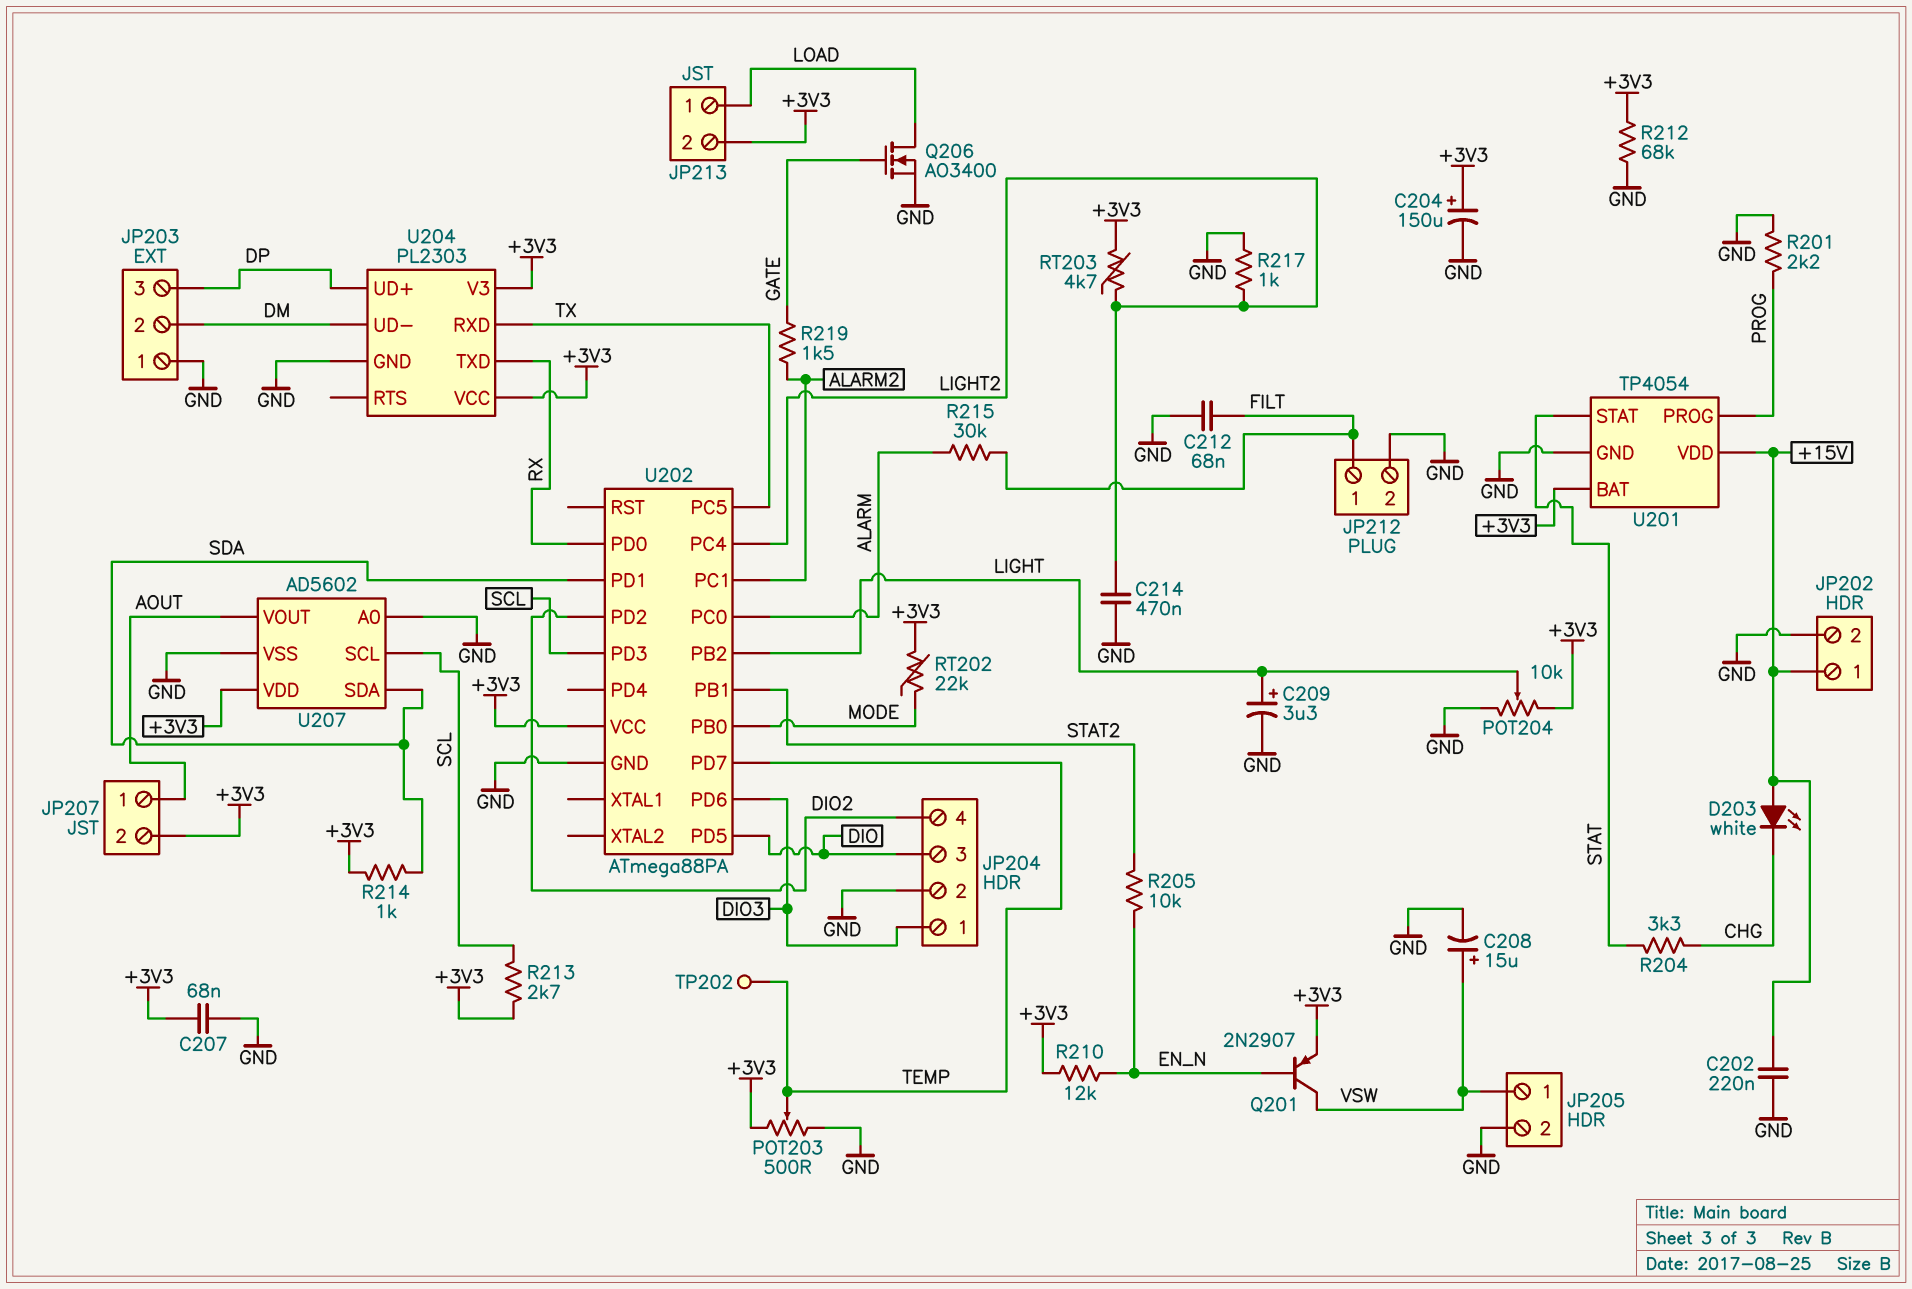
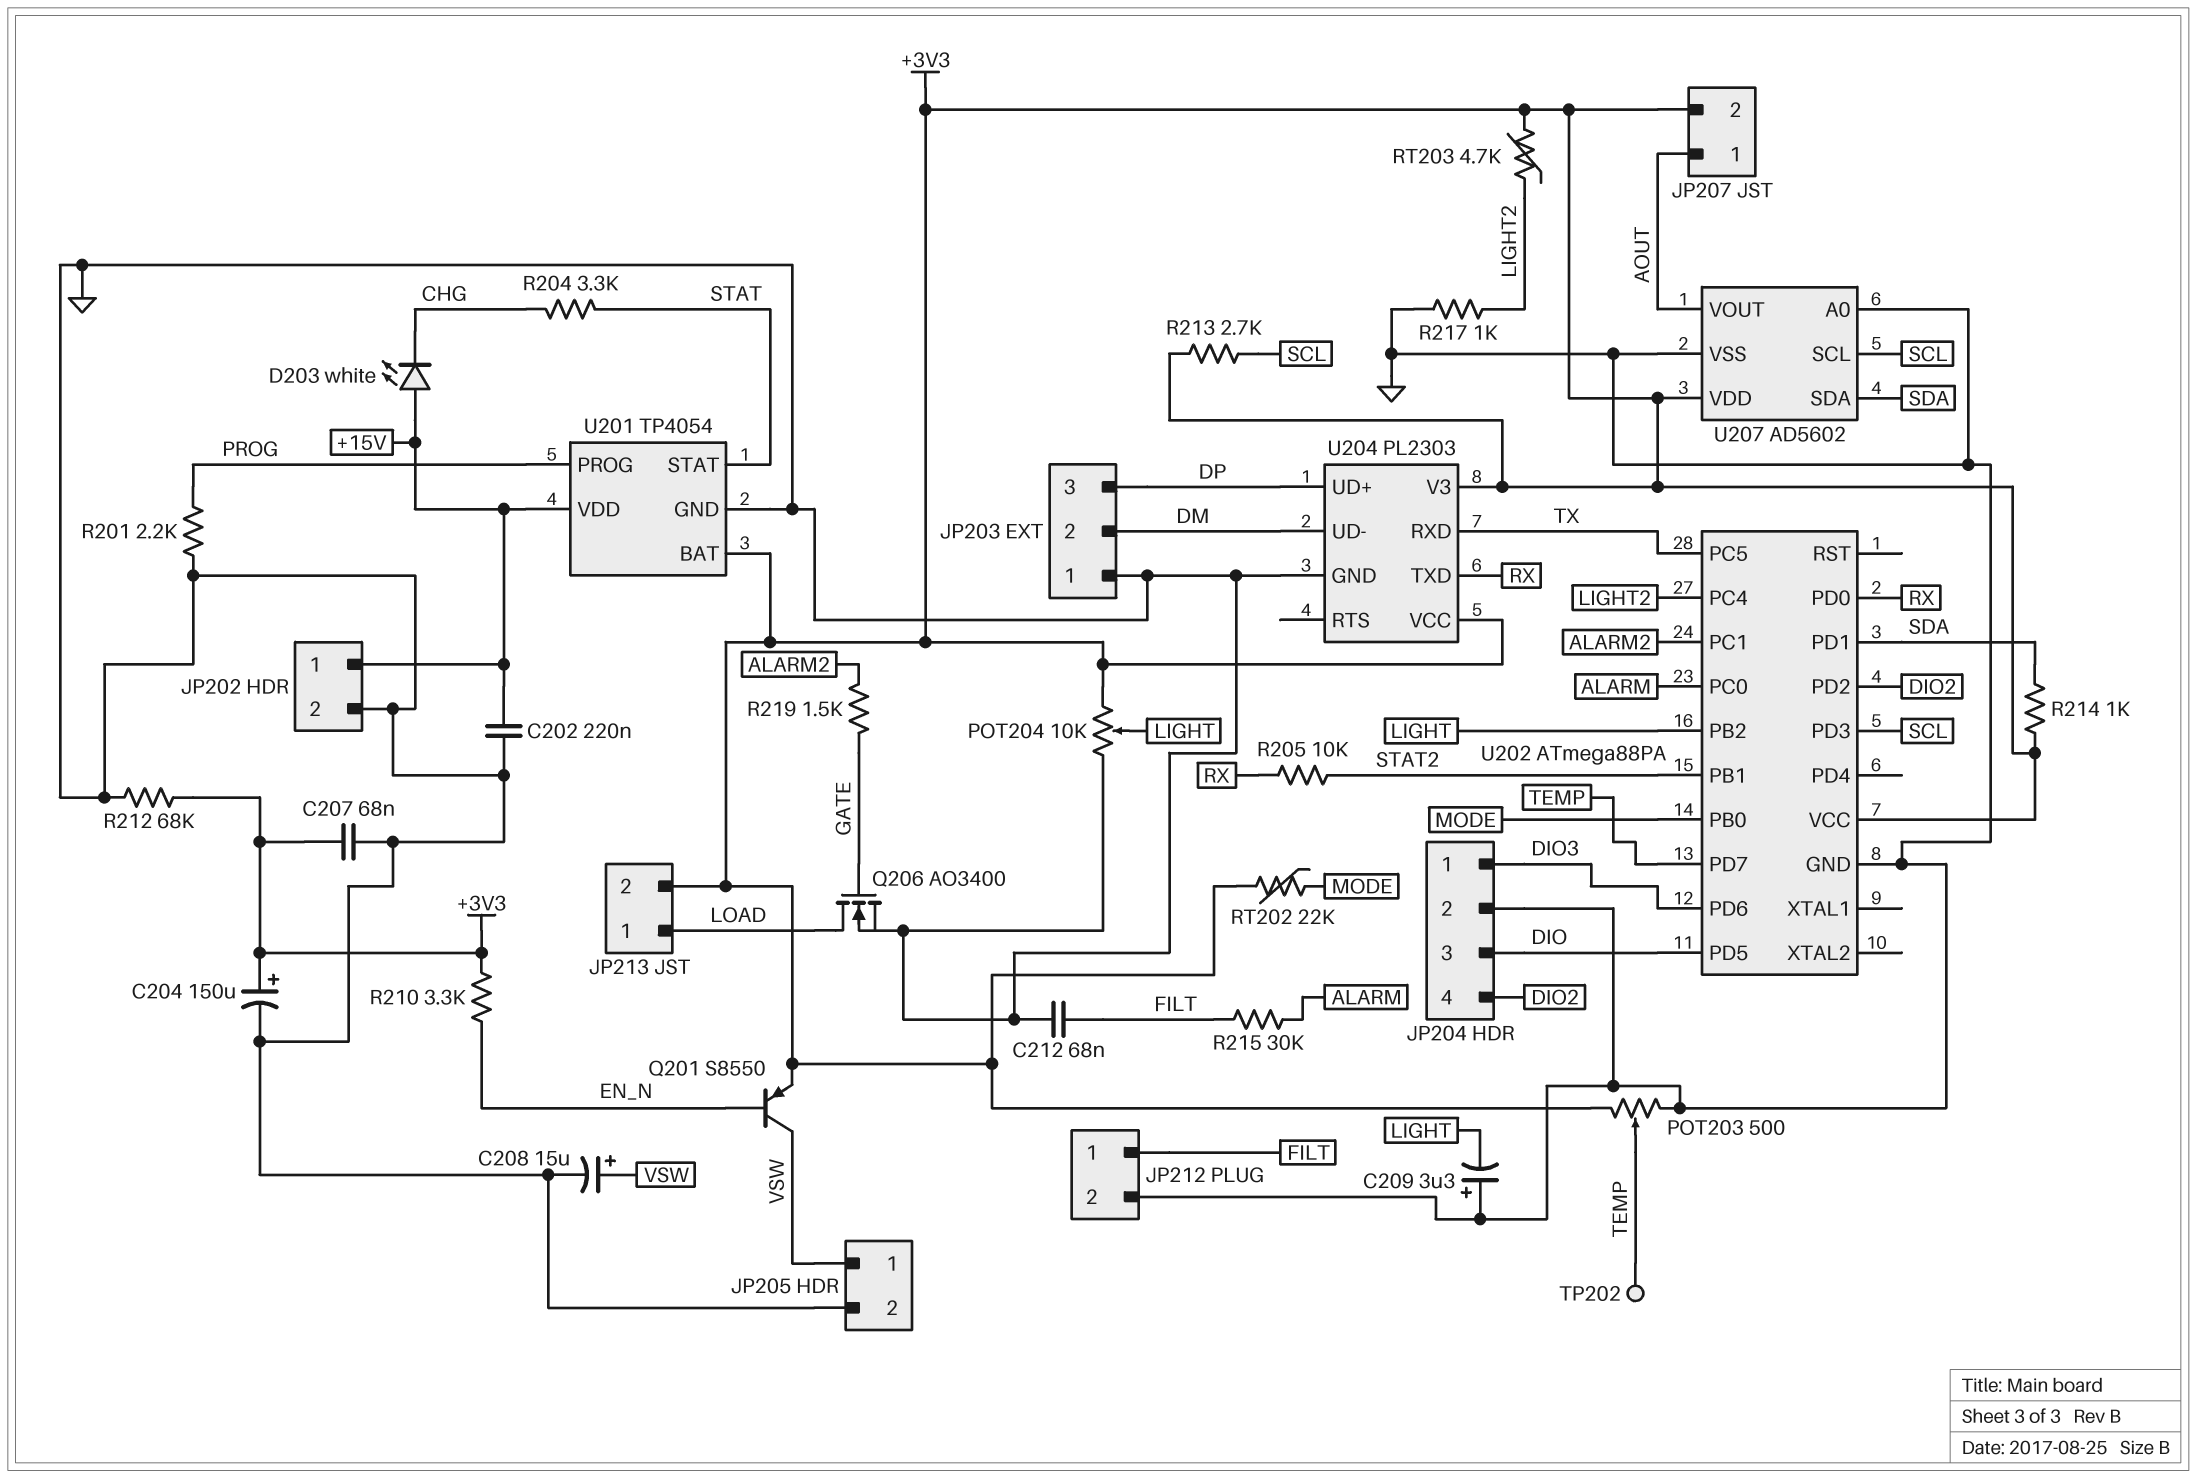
C209: 3.3uF (plus LIGHT, minus GND) -> 3.3uF (plus GND, minus LIGHT)
C214: 470nF (GND, LIGHT2) -> none
Q201: PNP 2N2907 (B EN_N, C VSW, E +3V3) -> PNP S8550 (B EN_N, C VSW, E +3V3)
R205: 10k (EN_N, STAT2) -> 10k (RX, STAT2)
R210: 12k (+3V3, EN_N) -> 3.3k (+3V3, EN_N)

